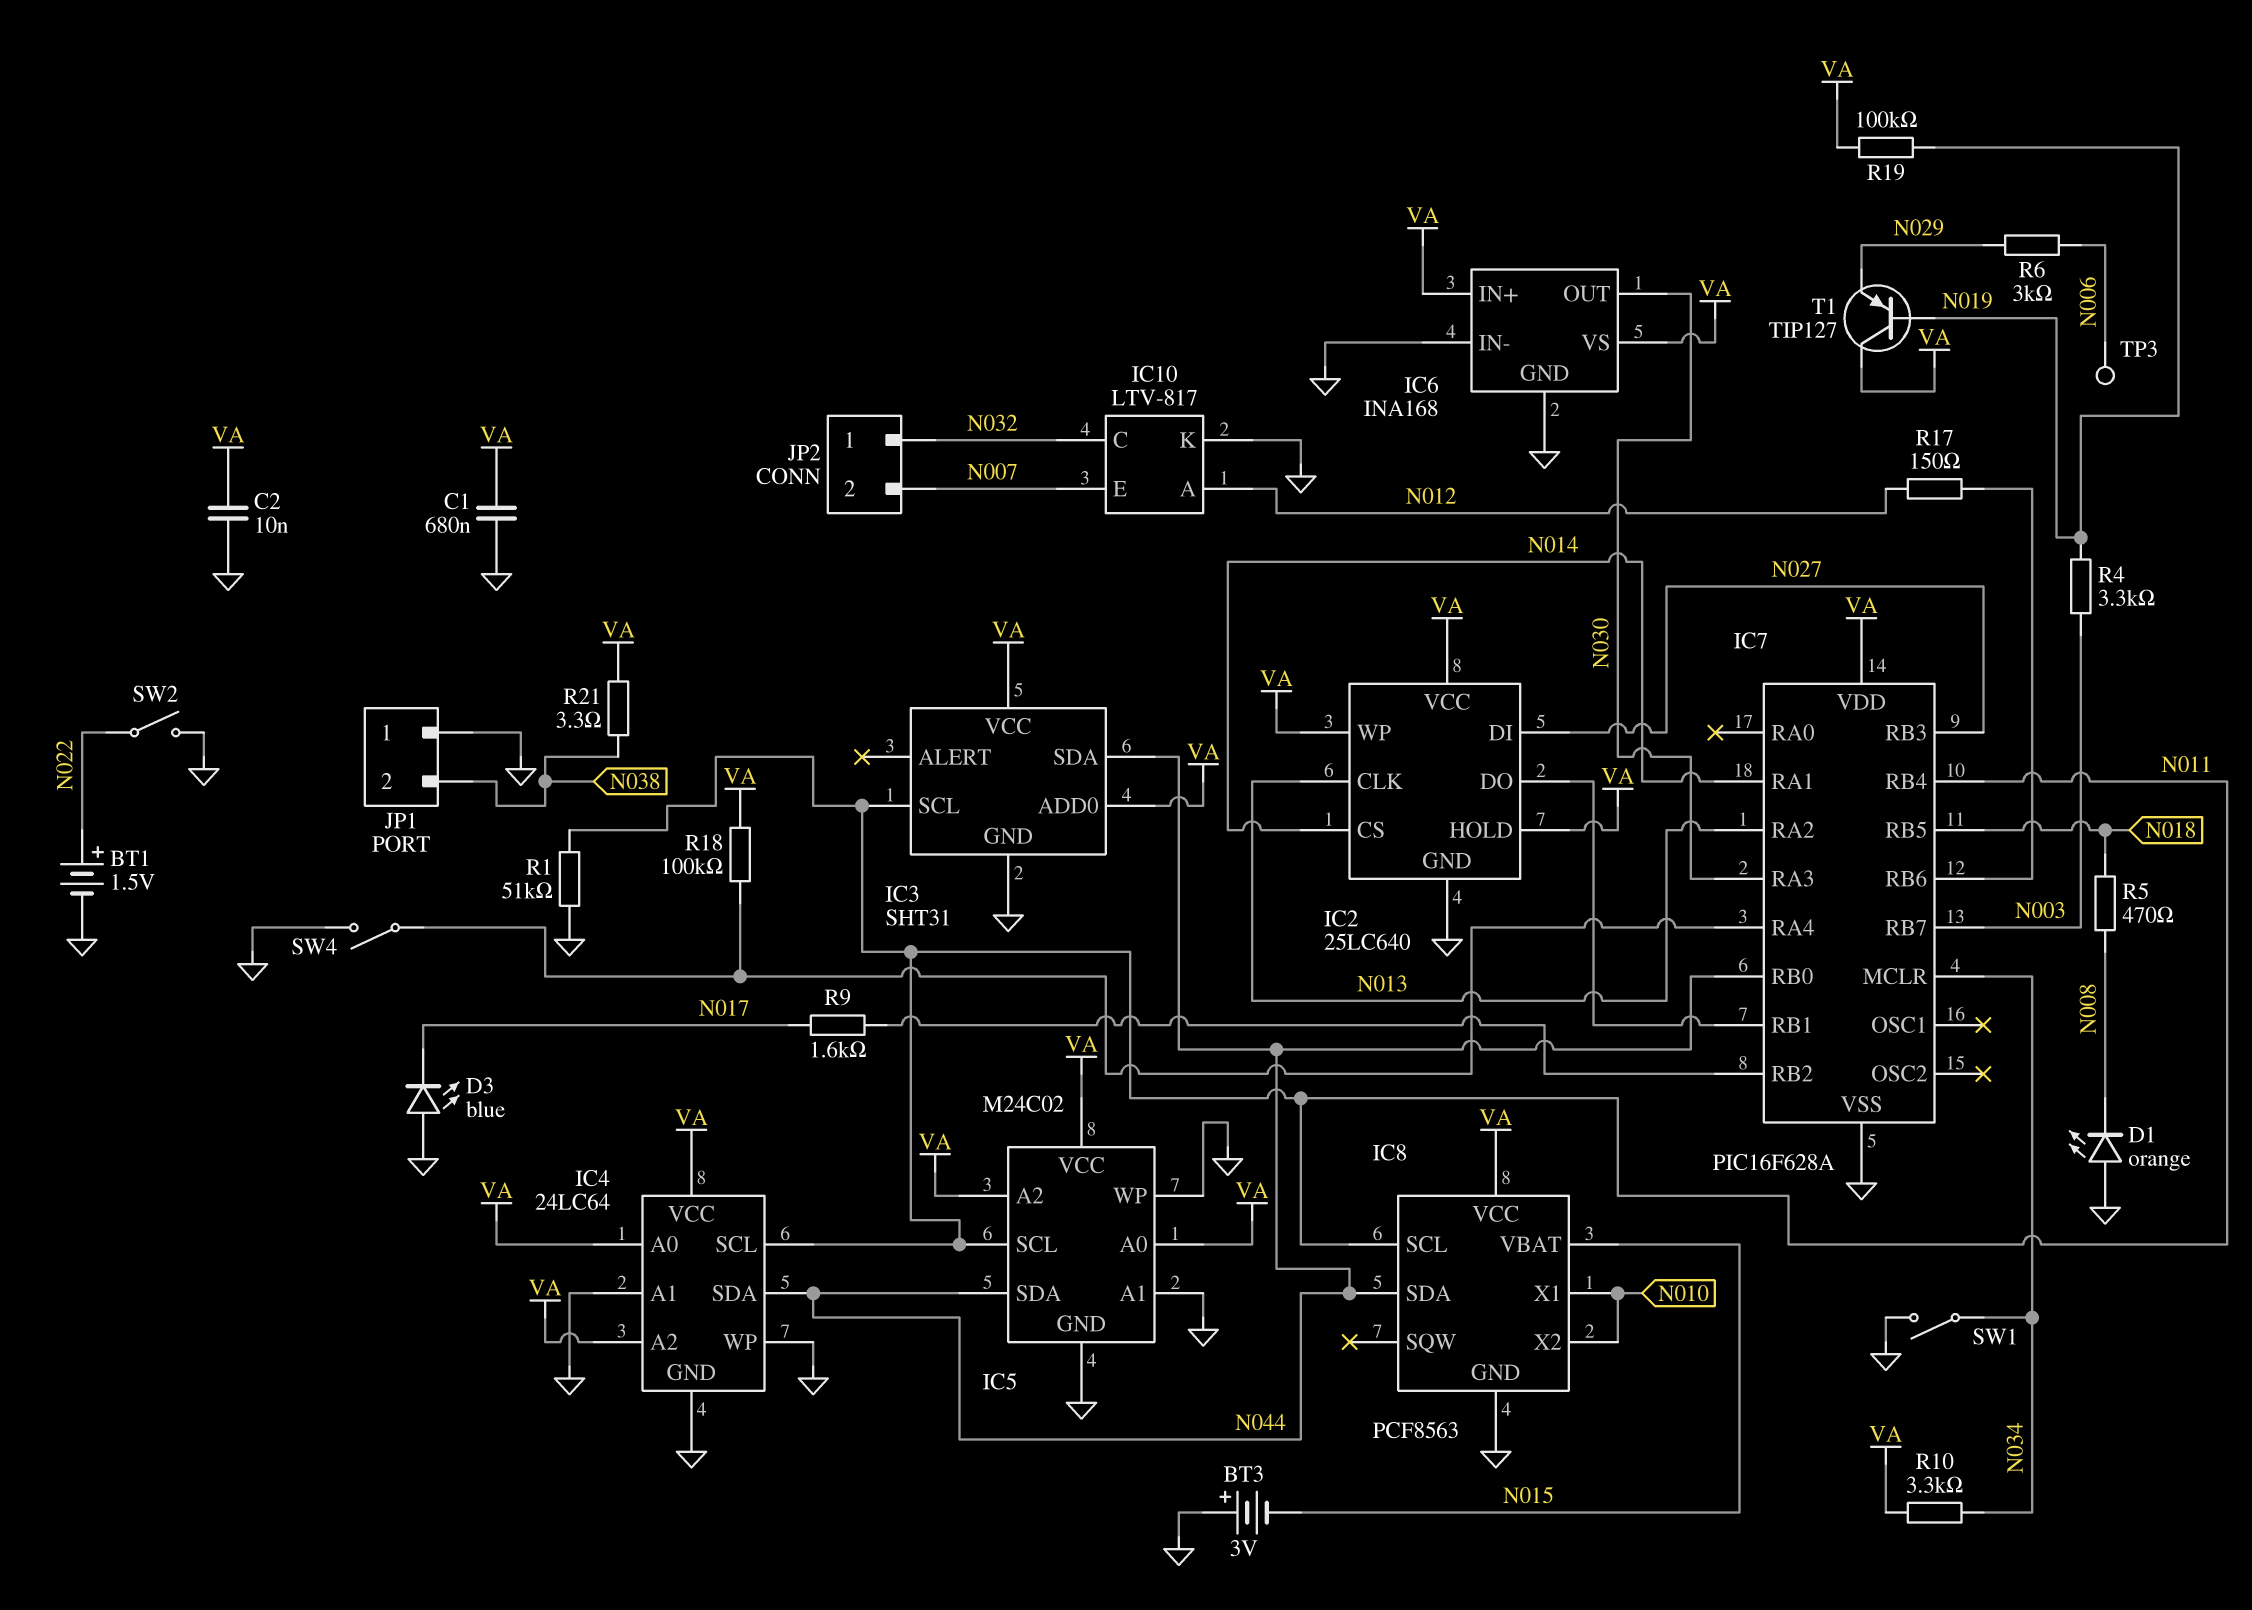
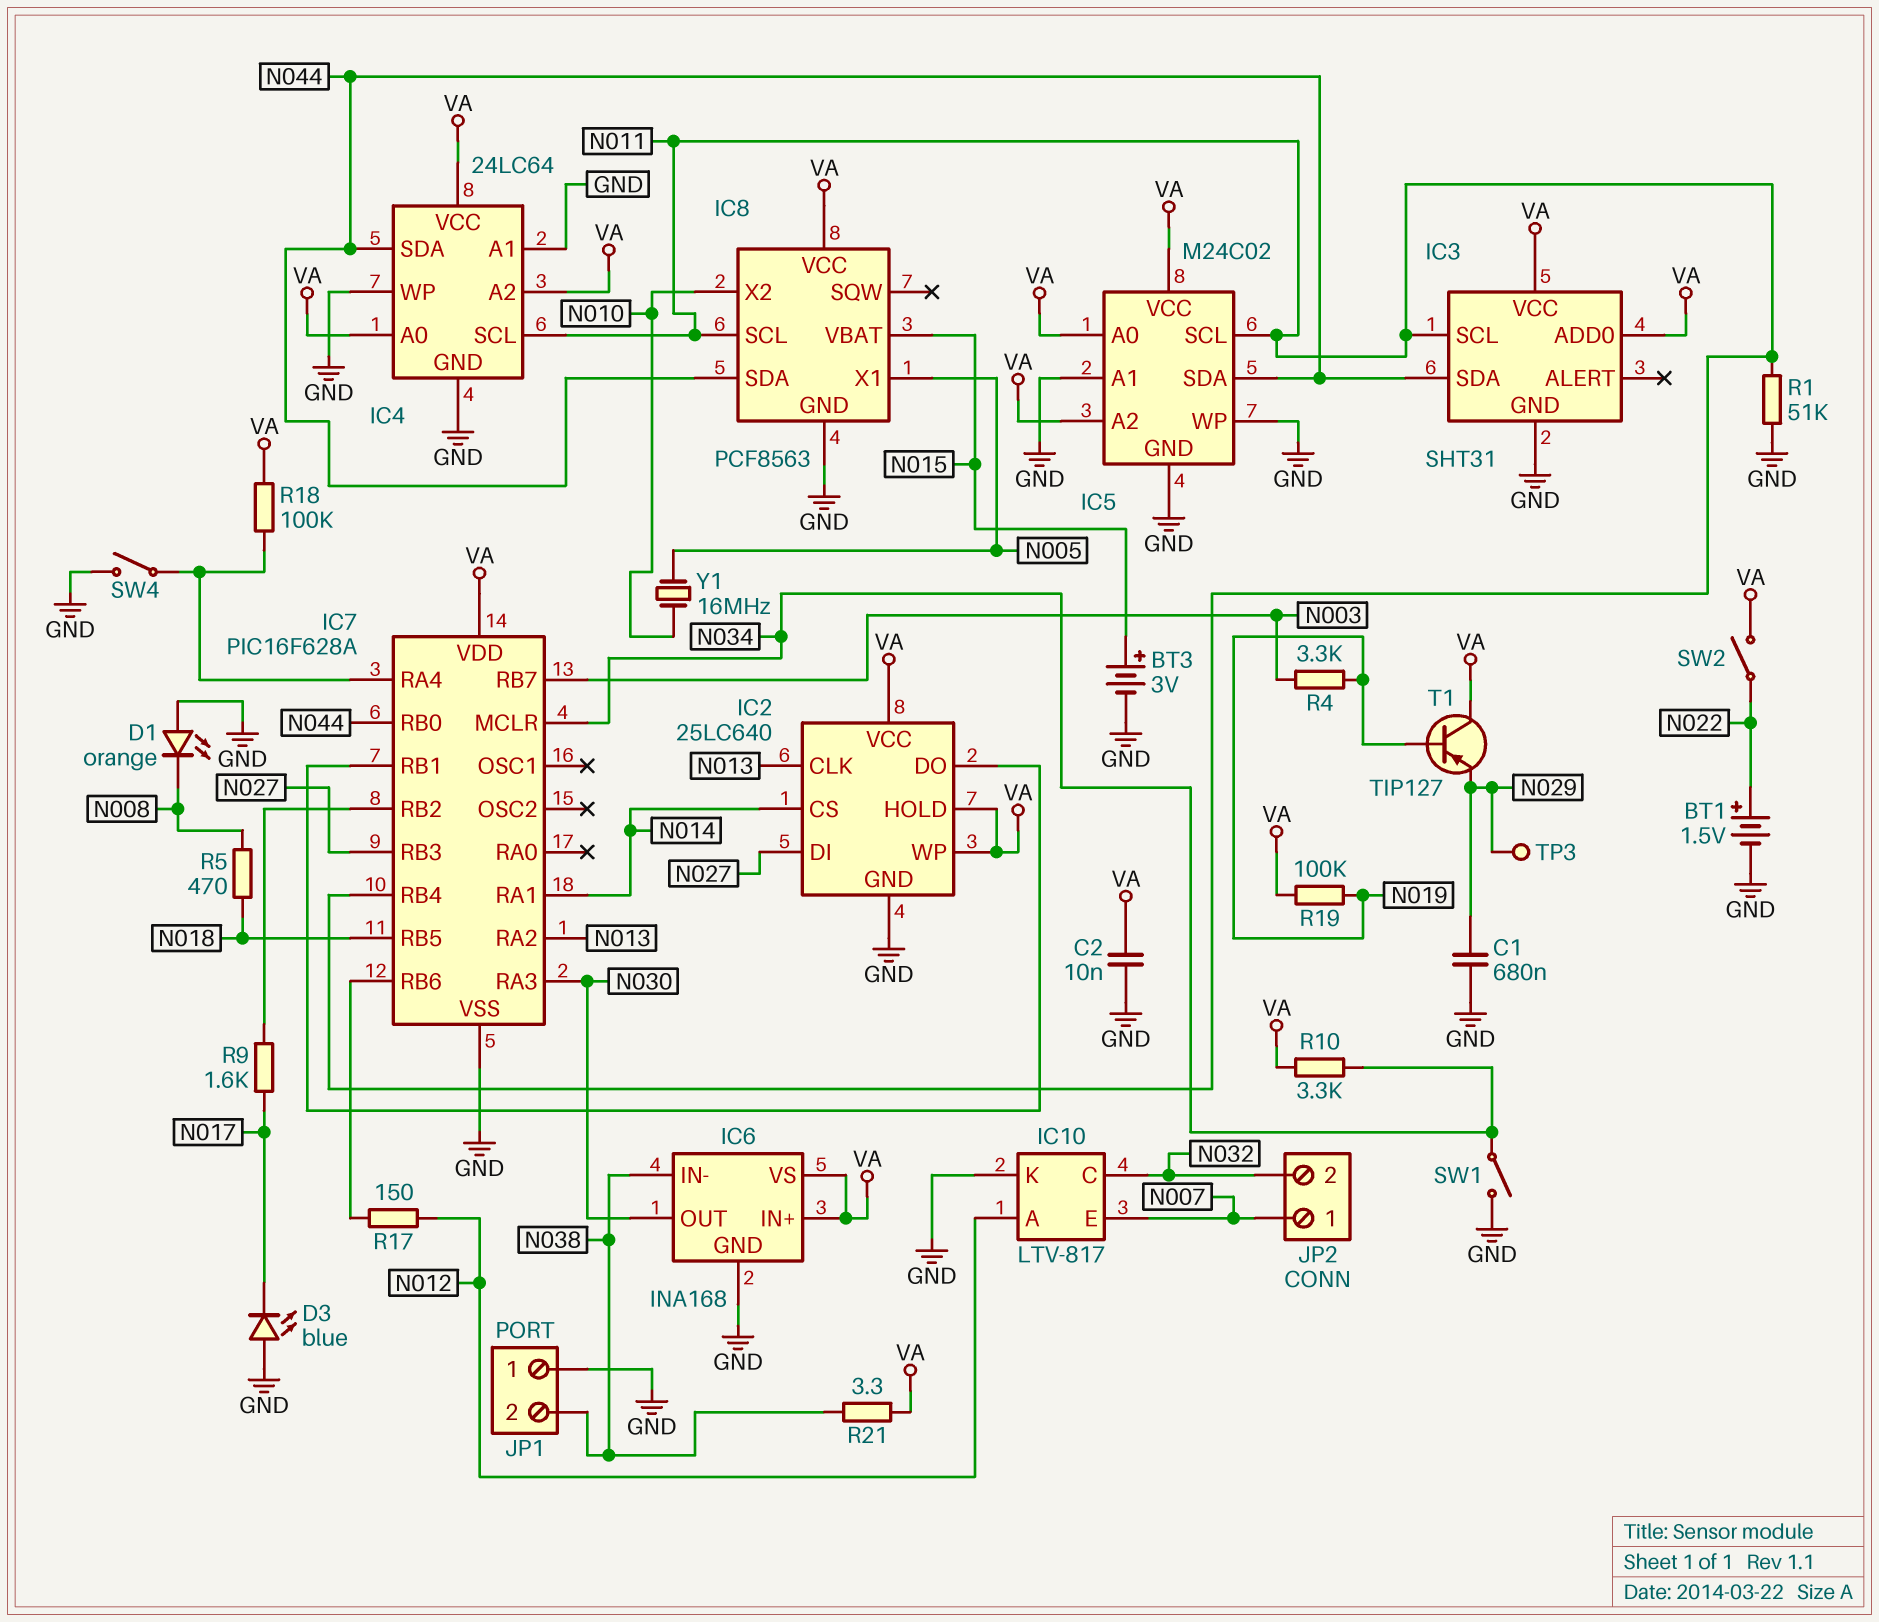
BT3: 3V (plus GND, minus N015) -> 3V (plus N015, minus GND)
C1: 680nF (GND, VA) -> 680nF (GND, N029)
IC6 pin IN-: GND -> N038
IC8 pin X1: N010 -> N005
JP2 pin 1: N032 -> N007
JP2 pin 2: N007 -> N032
R6: 3k (N006, N029) -> none
SW2: switch (GND, N022) -> switch (N022, VA)
TP3: test point (N006) -> test point (N029)
Y1: none -> 16MHz (N005, N010)

